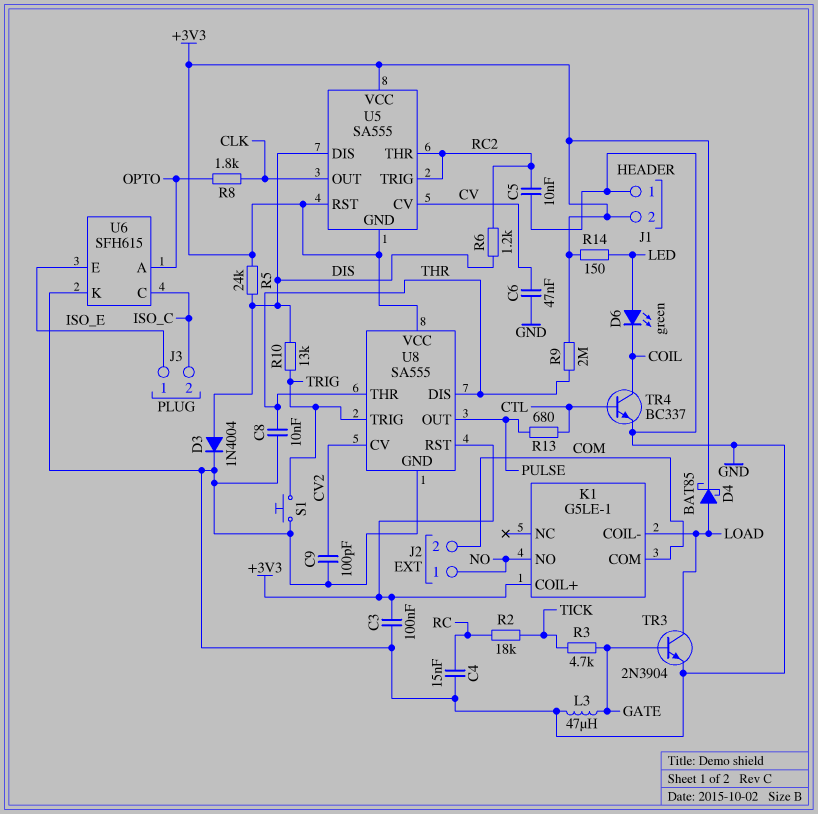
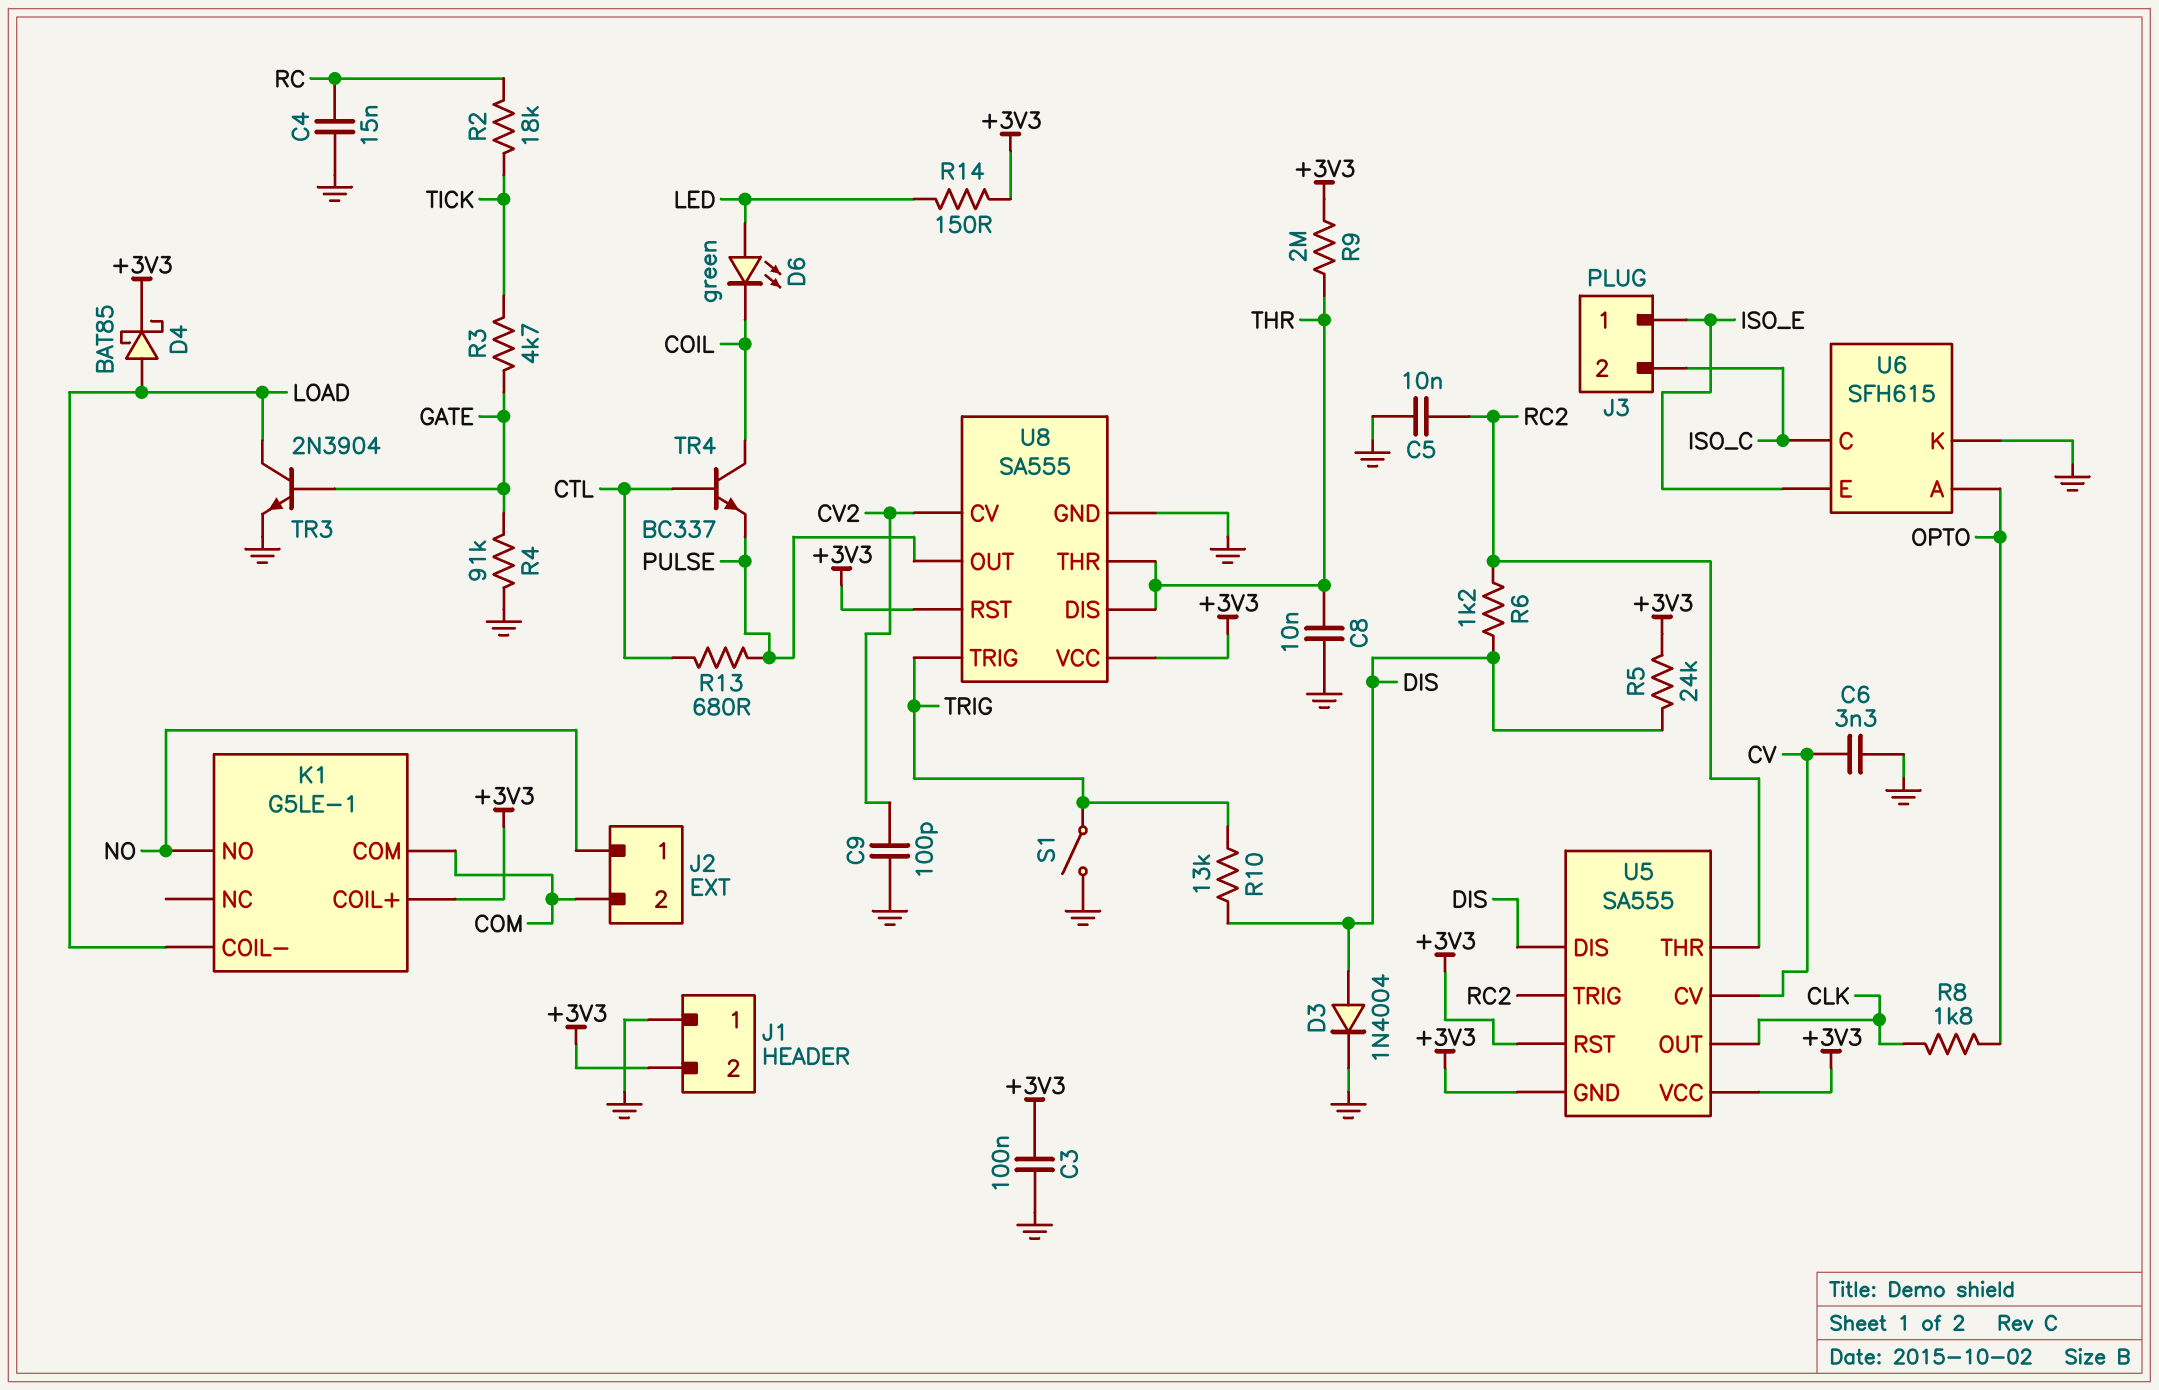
C6: 47nF (CV, GND) -> 3.3nF (CV, GND)
L3: 47uH (GATE, GND) -> none
R4: none -> 91k (GATE, GND)
S1: button (GND, TRIG) -> switch (GND, TRIG)
TR4: NPN BC337 (B CTL, C COIL, E GND) -> NPN BC337 (B CTL, C COIL, E PULSE)

